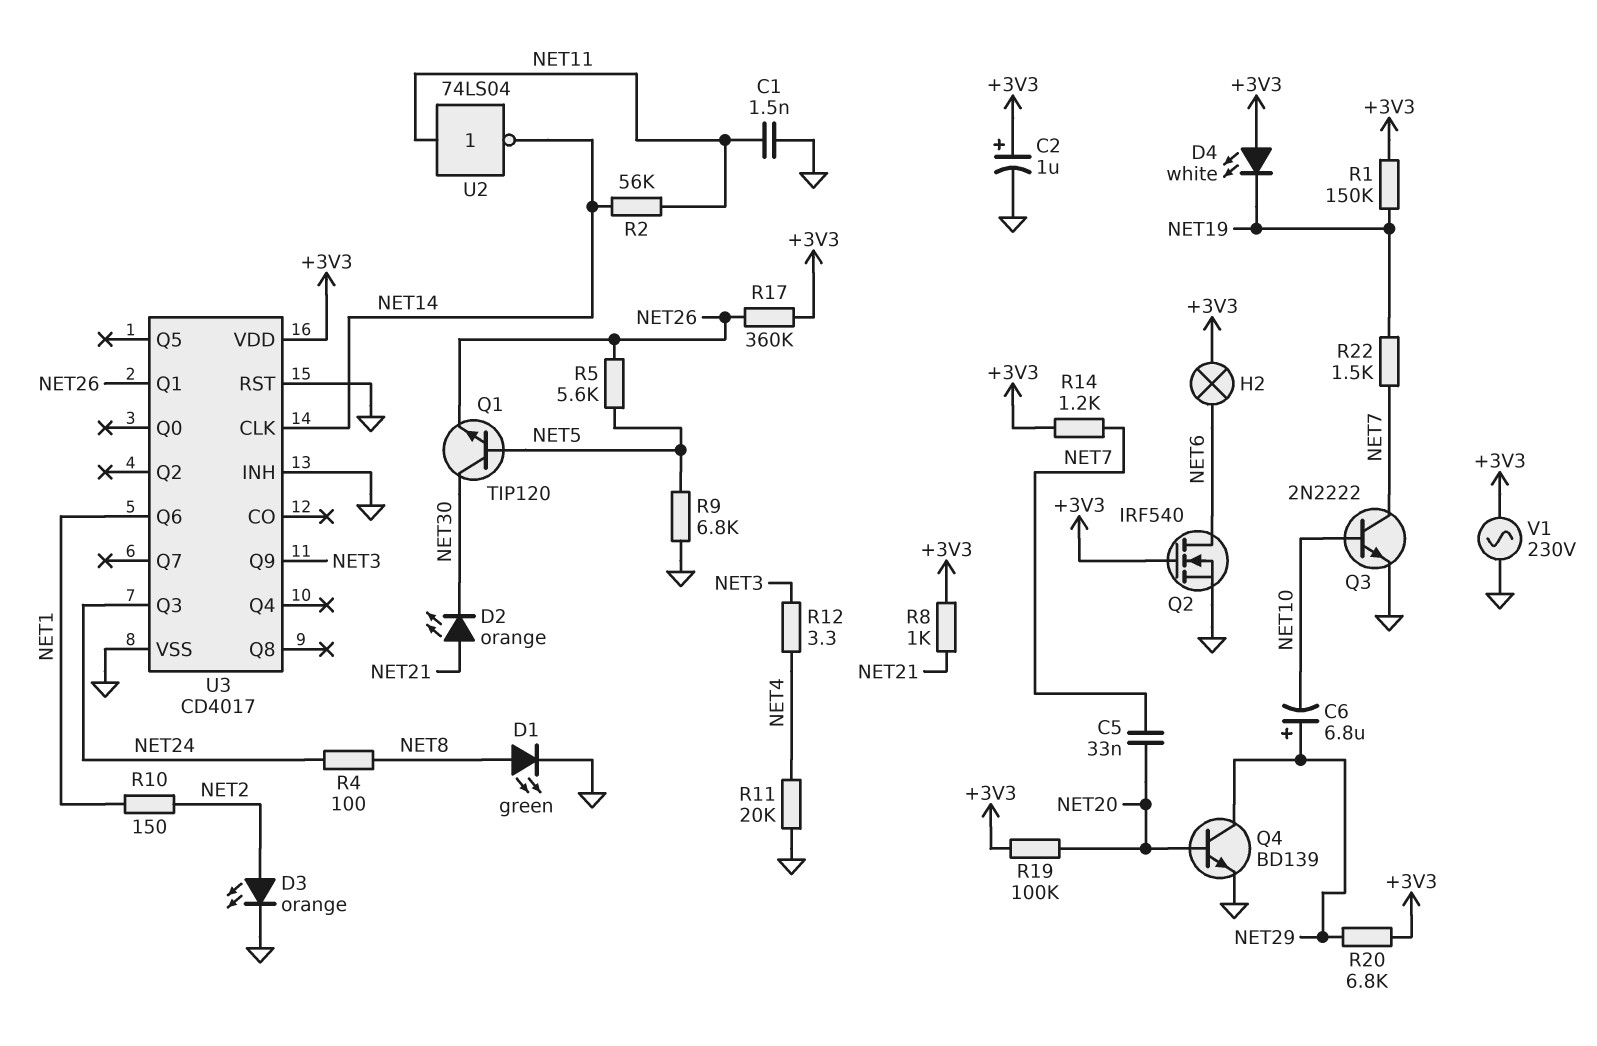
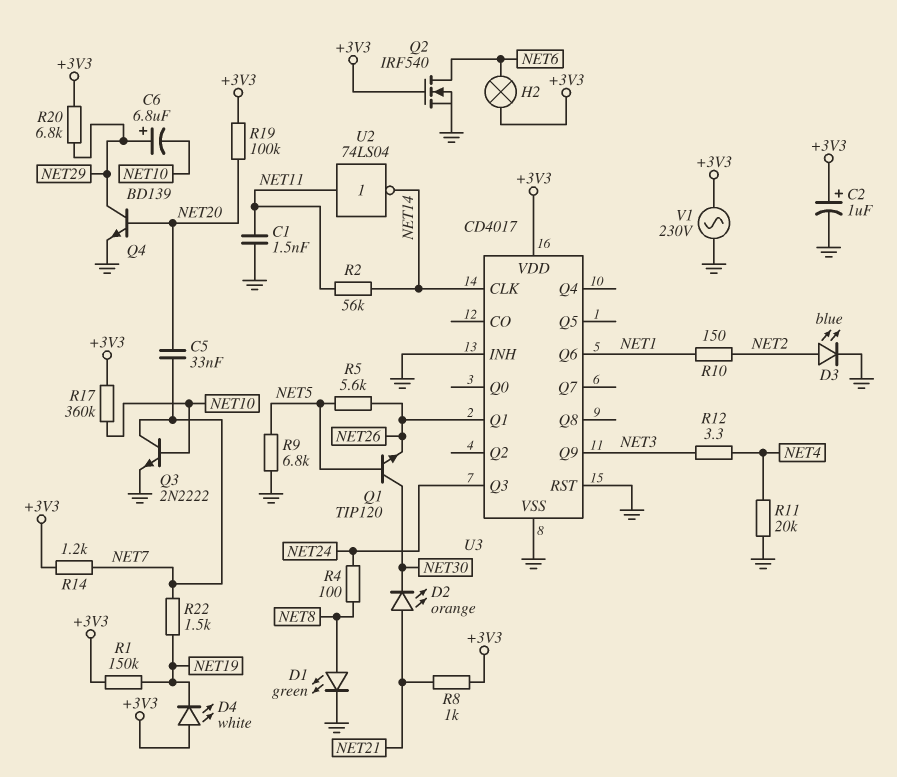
D3: LED orange (A NET2, K GND) -> LED blue (A NET2, K GND)
R17: 360k (+3V3, NET26) -> 360k (+3V3, NET10)

